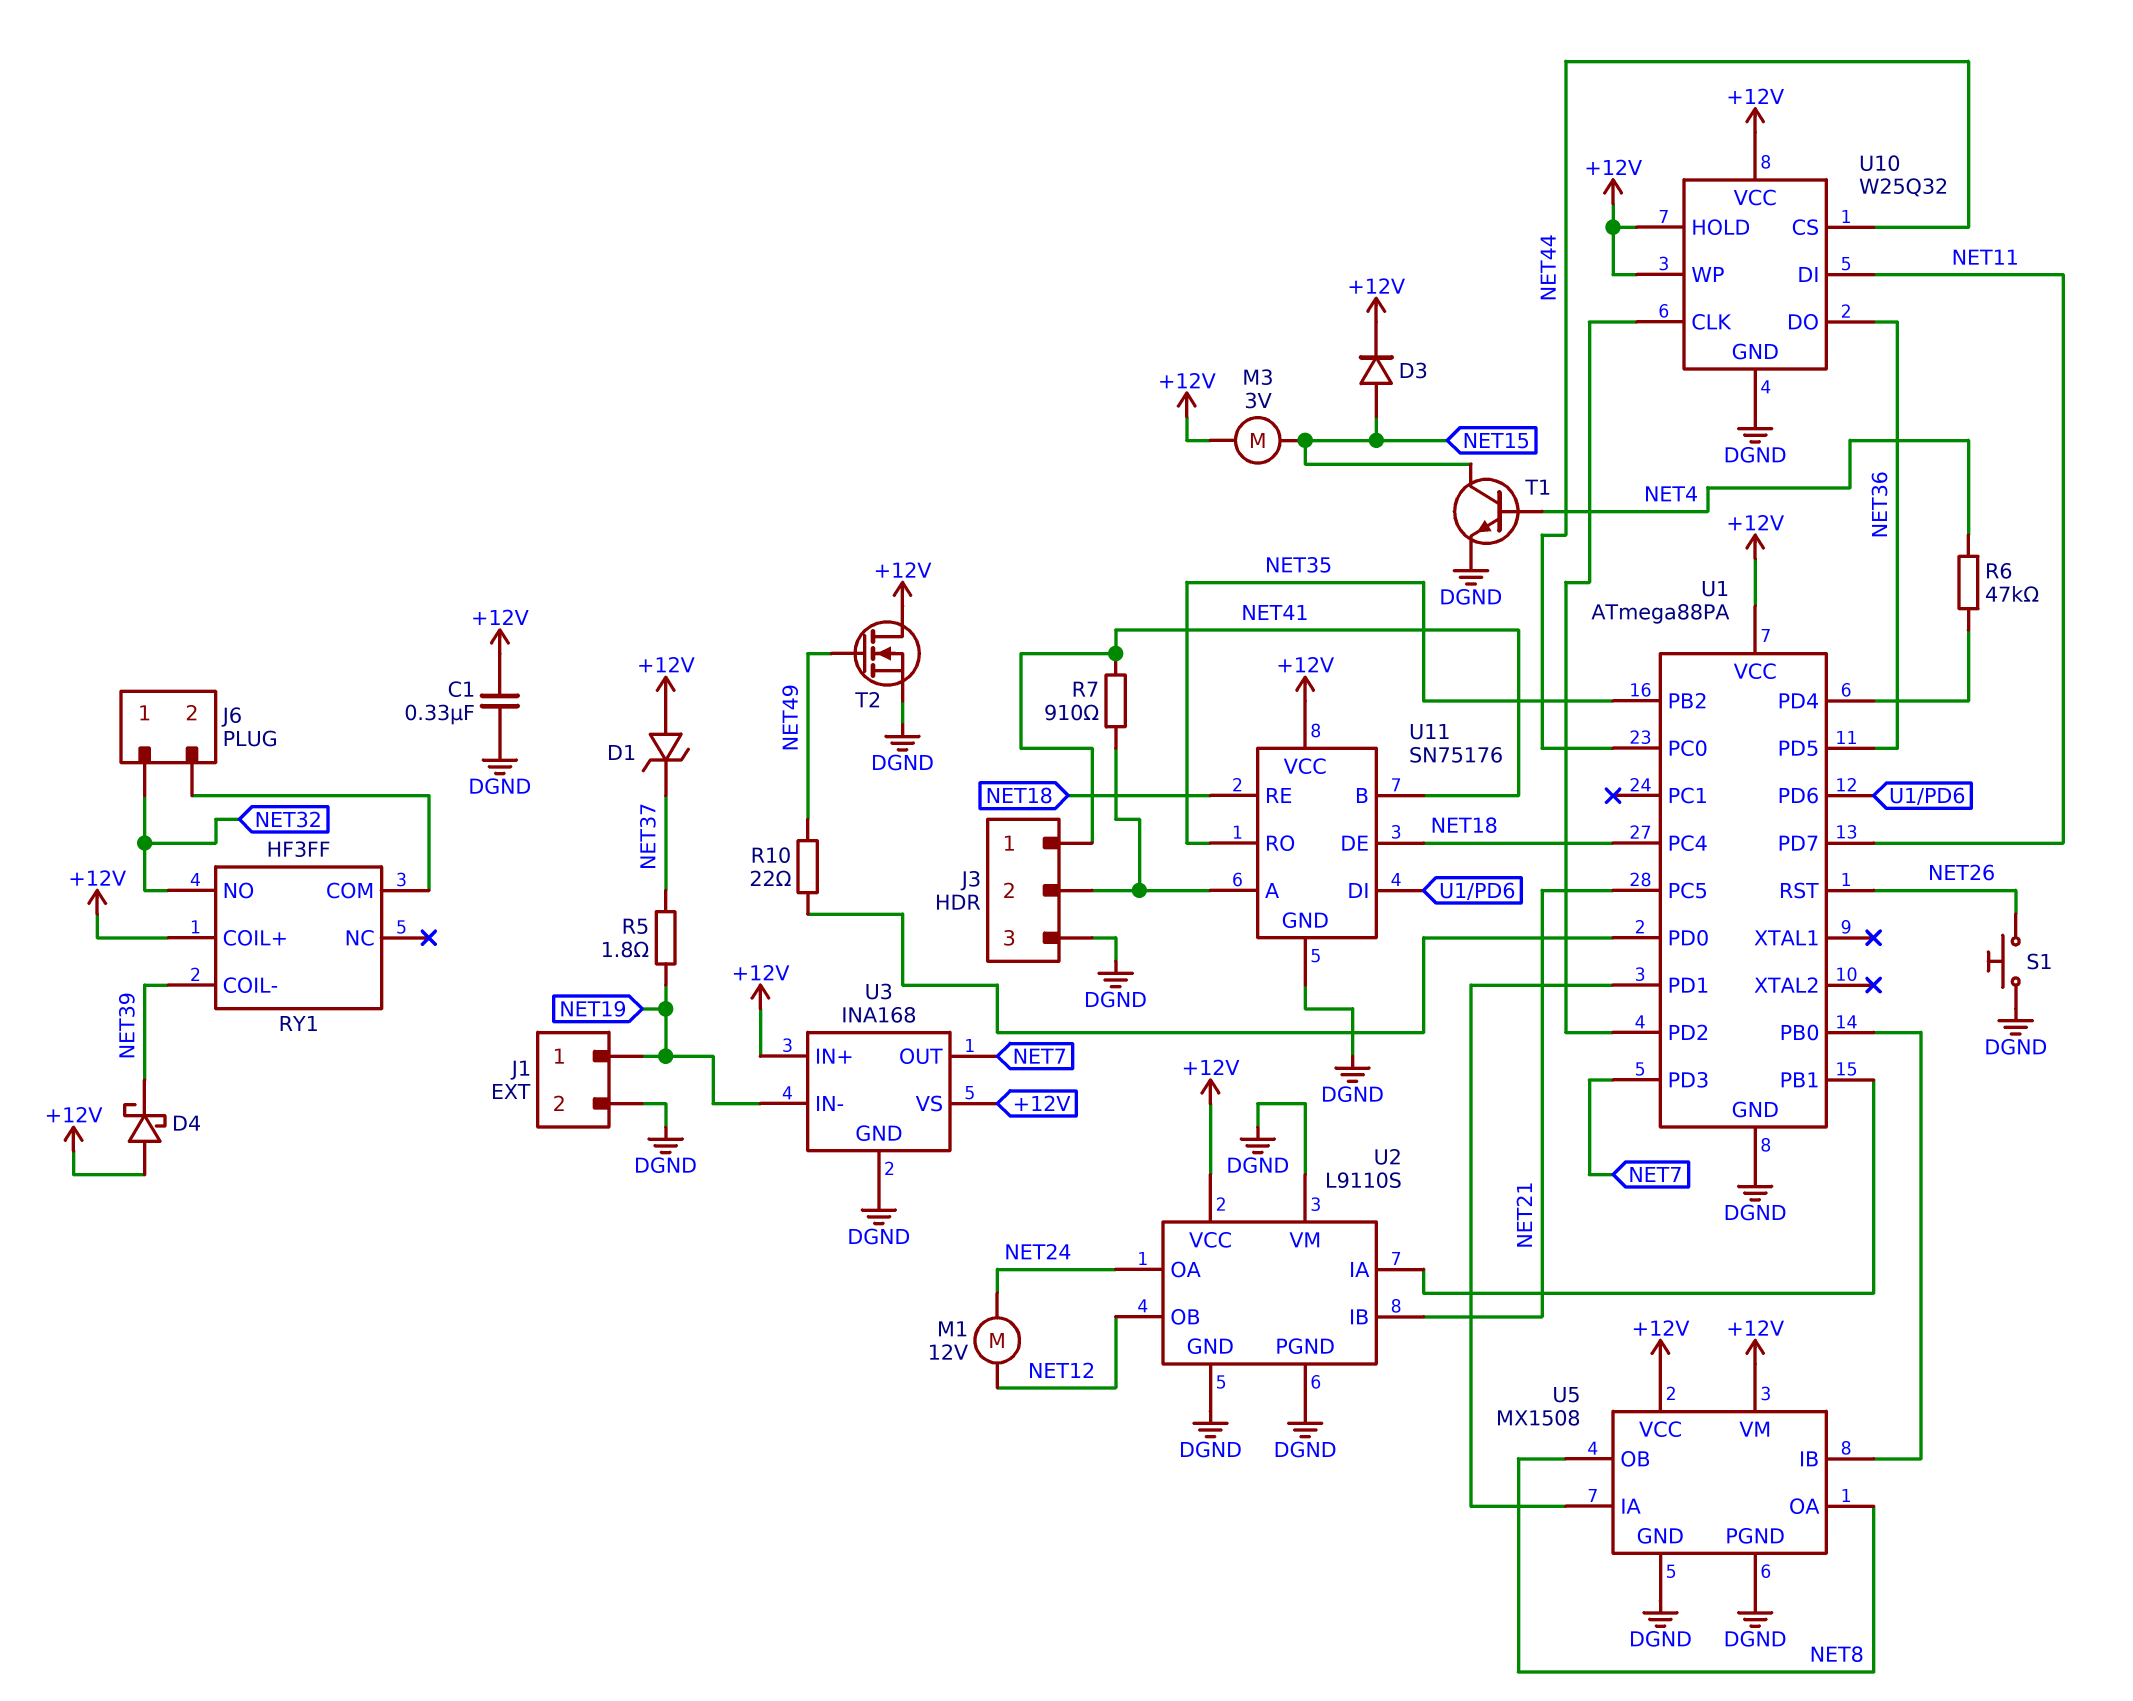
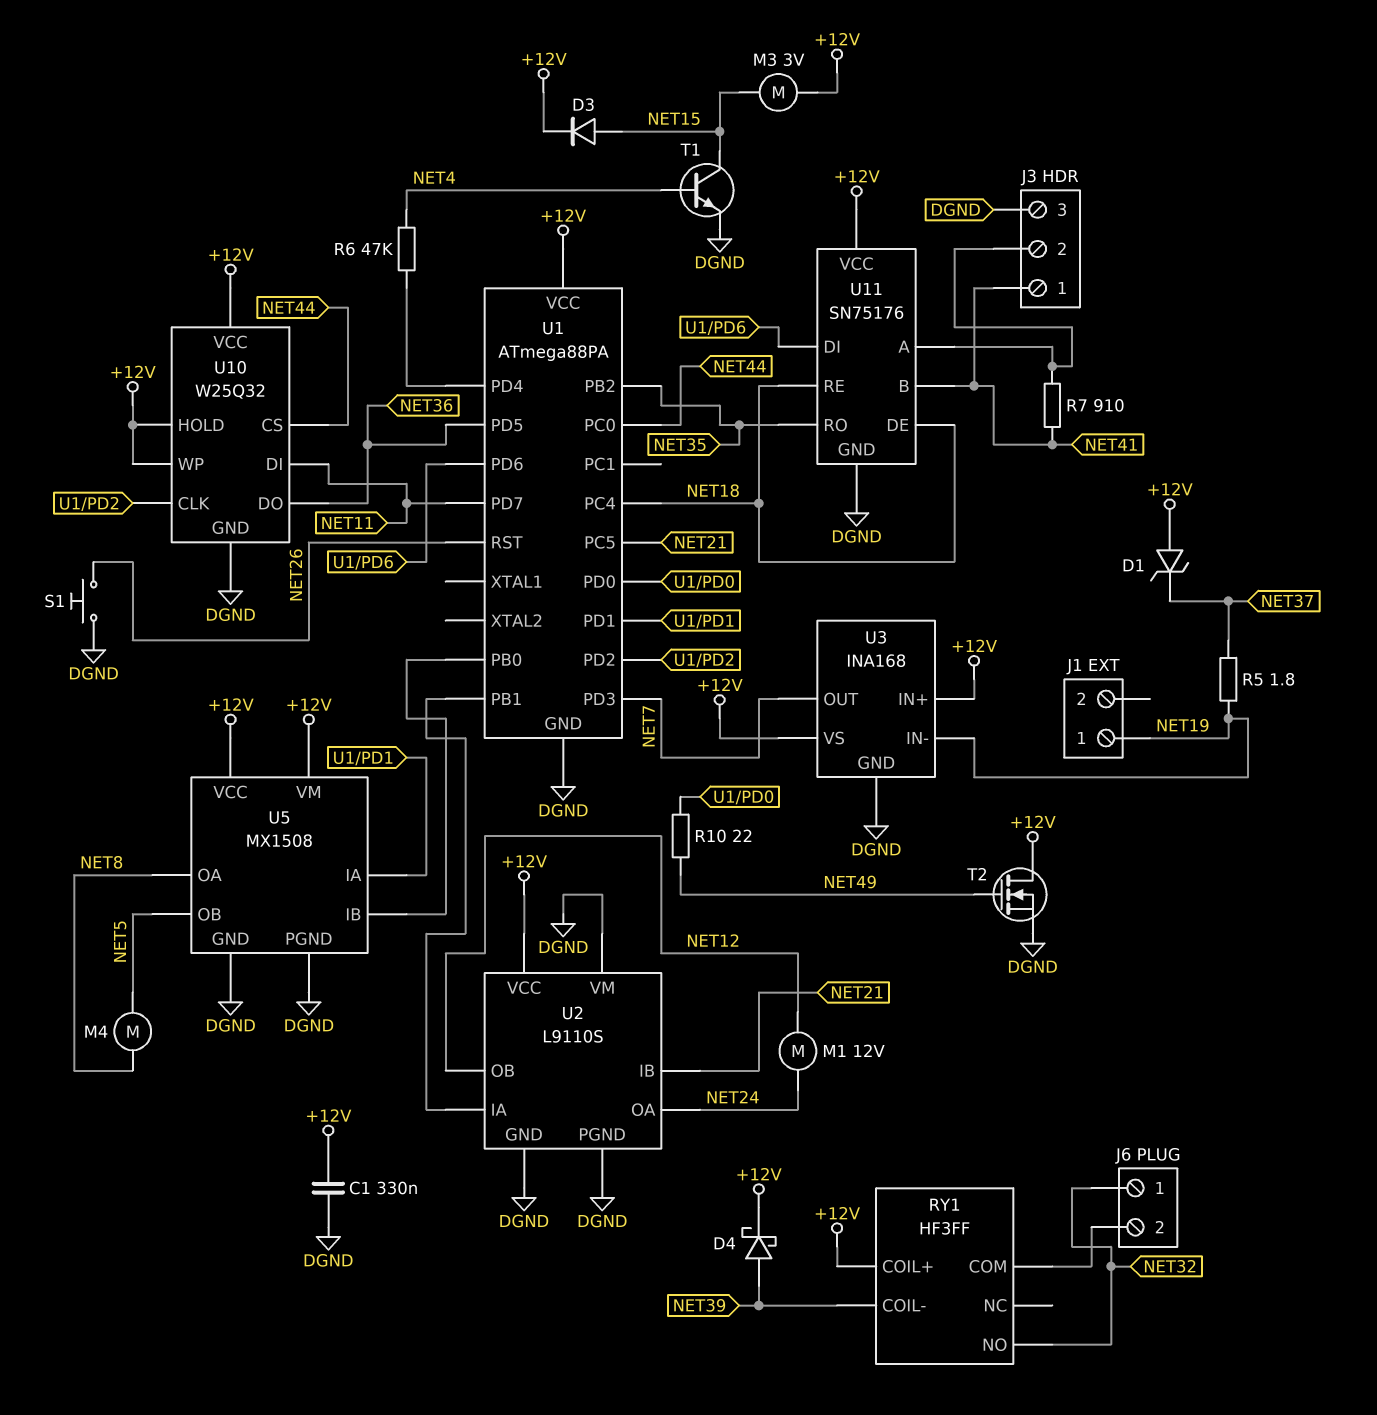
D4: schottky (A +12V, K NET39) -> schottky (A NET39, K +12V)
J1 pin 2: DGND -> none
M4: none -> motor (NET5, NET8)
U5 pin OB: NET8 -> NET5

